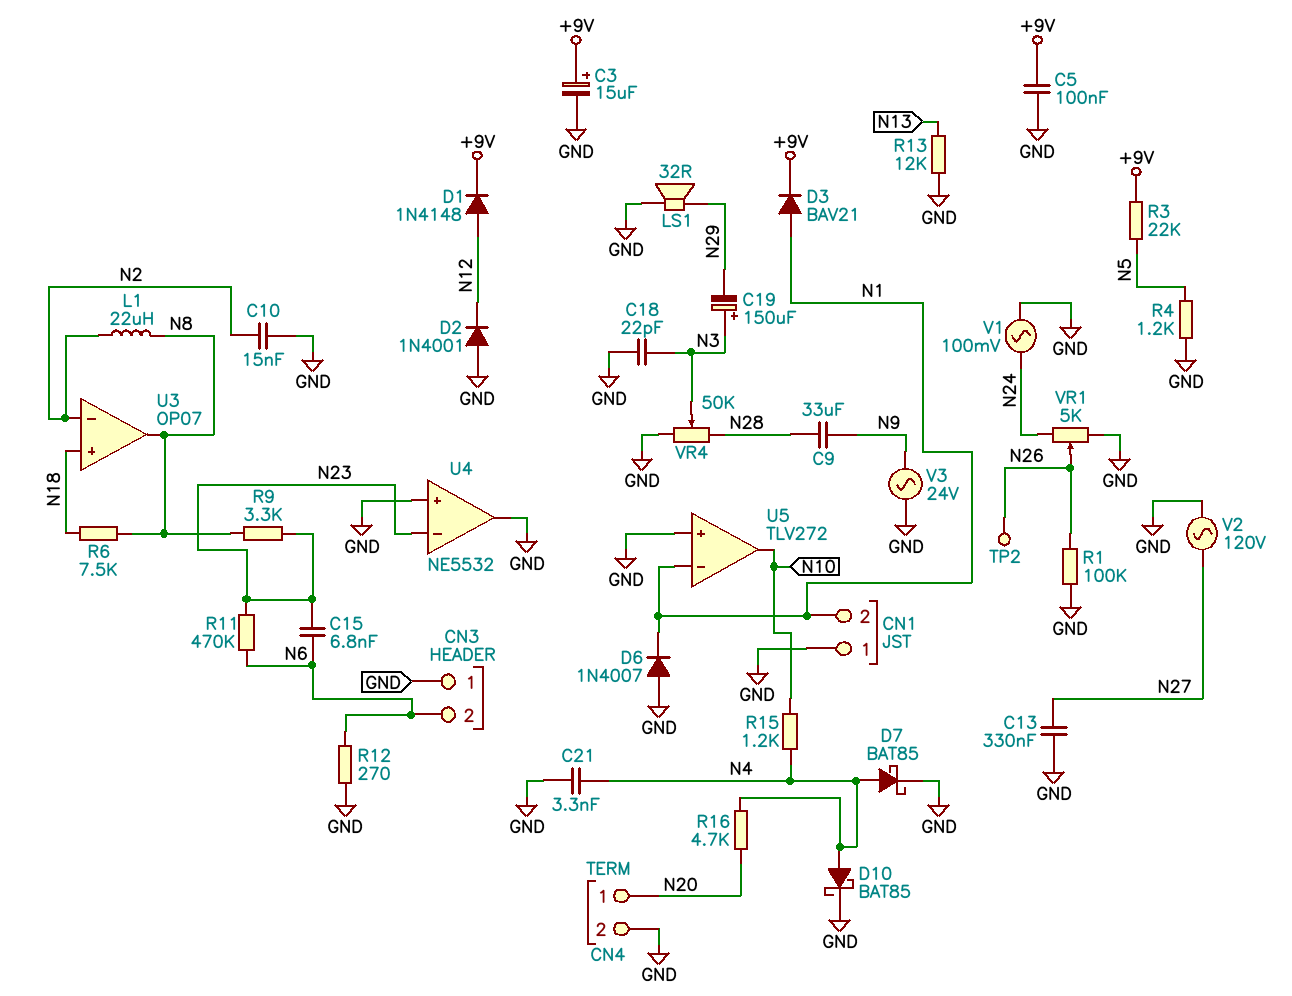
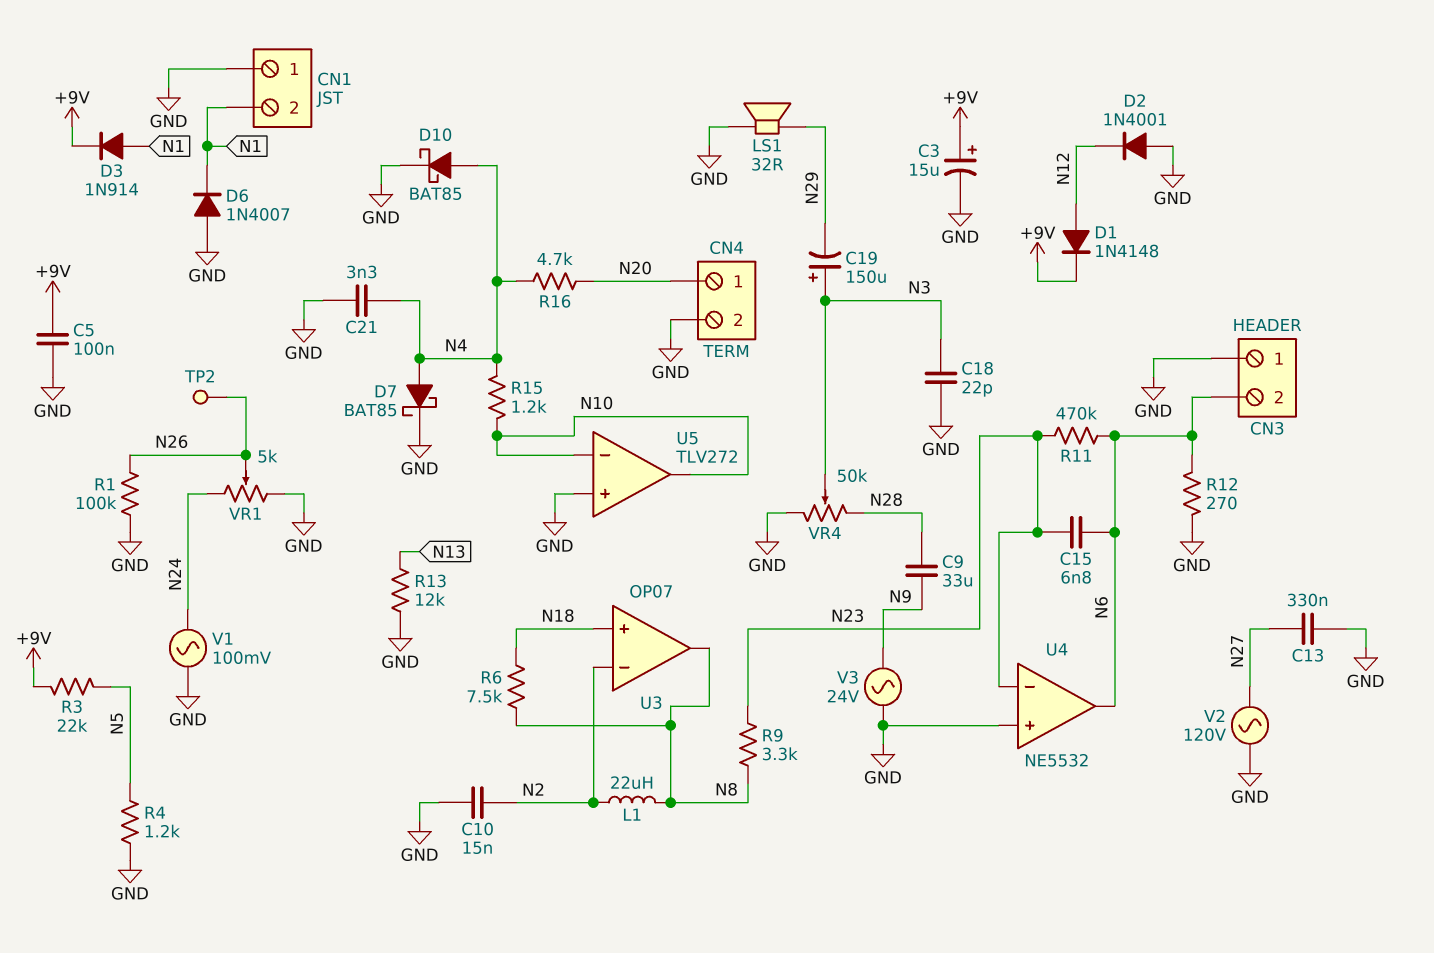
D3: diode BAV21 (A N1, K +9V) -> diode 1N914 (A N1, K +9V)
U4 pin out: GND -> N6
U5 pin in-: N1 -> N10

